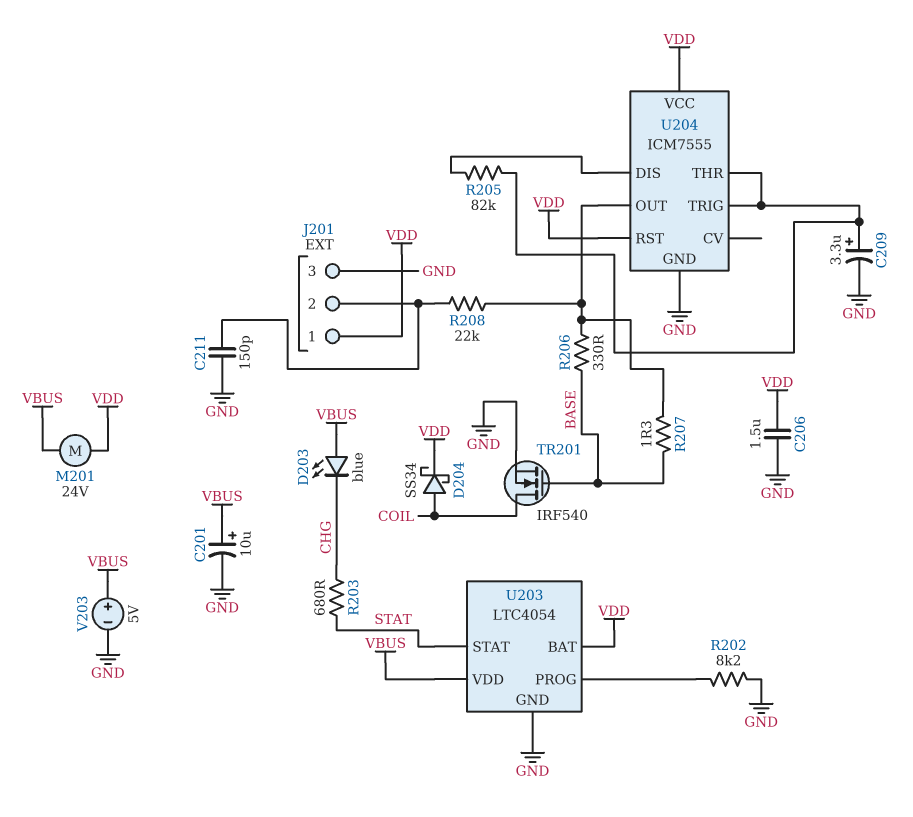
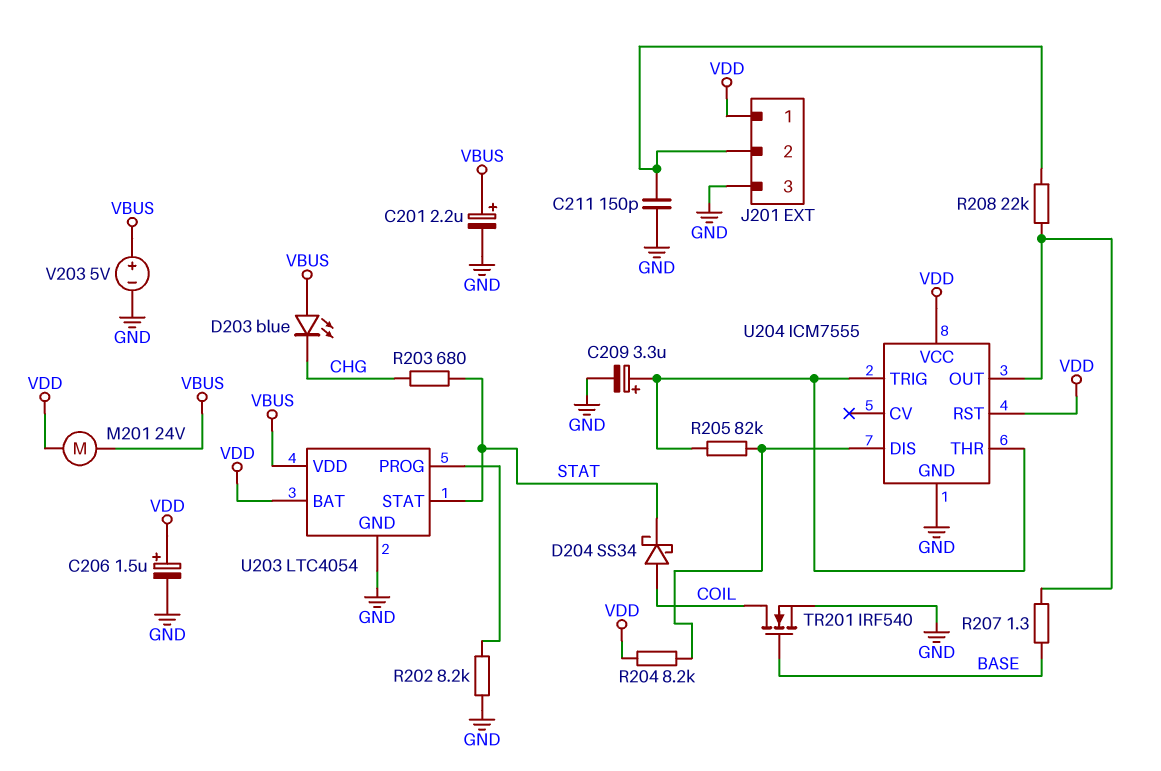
C201: 10uF (plus VBUS, minus GND) -> 2.2uF (plus VBUS, minus GND)
C206: 1.5uF (GND, VDD) -> 1.5uF (plus VDD, minus GND)
D204: schottky SS34 (A COIL, K VDD) -> schottky SS34 (A COIL, K STAT)
R204: none -> 8.2k (U204/DIS, VDD)
R206: 330 (BASE, U204/OUT) -> none

